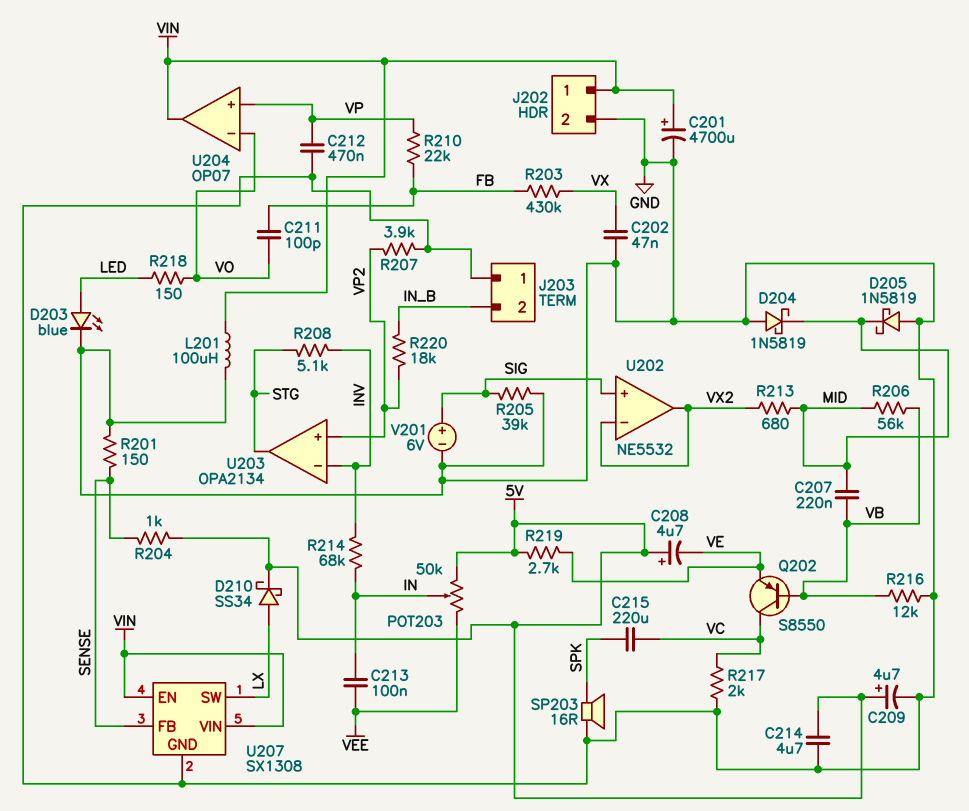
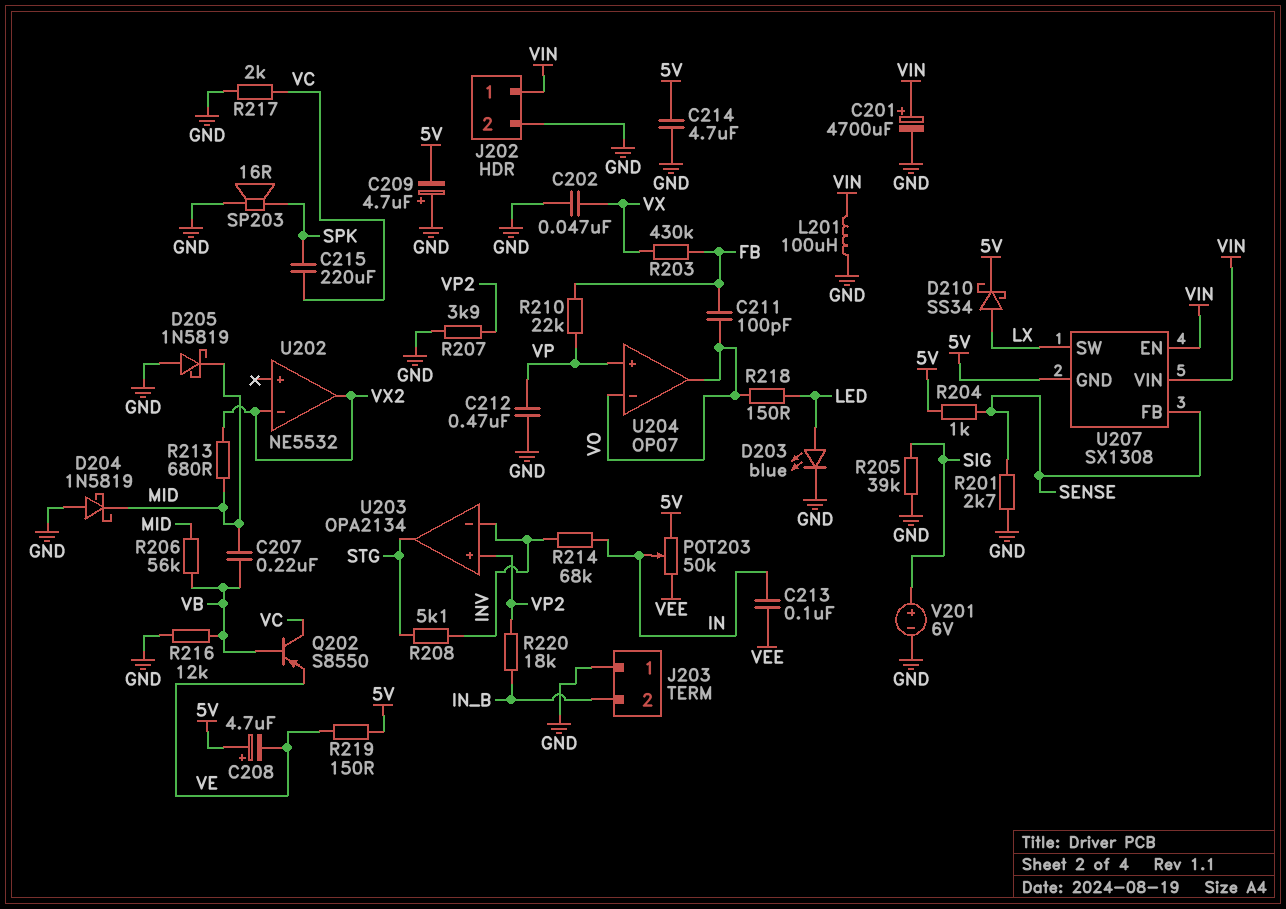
C209: 4.7uF (plus 5V, minus GND) -> 4.7uF (plus GND, minus 5V)
R201: 150 (GND, SENSE) -> 2.7k (GND, SENSE)
R219: 2.7k (5V, VE) -> 150 (5V, VE)
U202 pin in+: SIG -> none
U204 pin out: VIN -> VO
U207 pin GND: GND -> 5V

